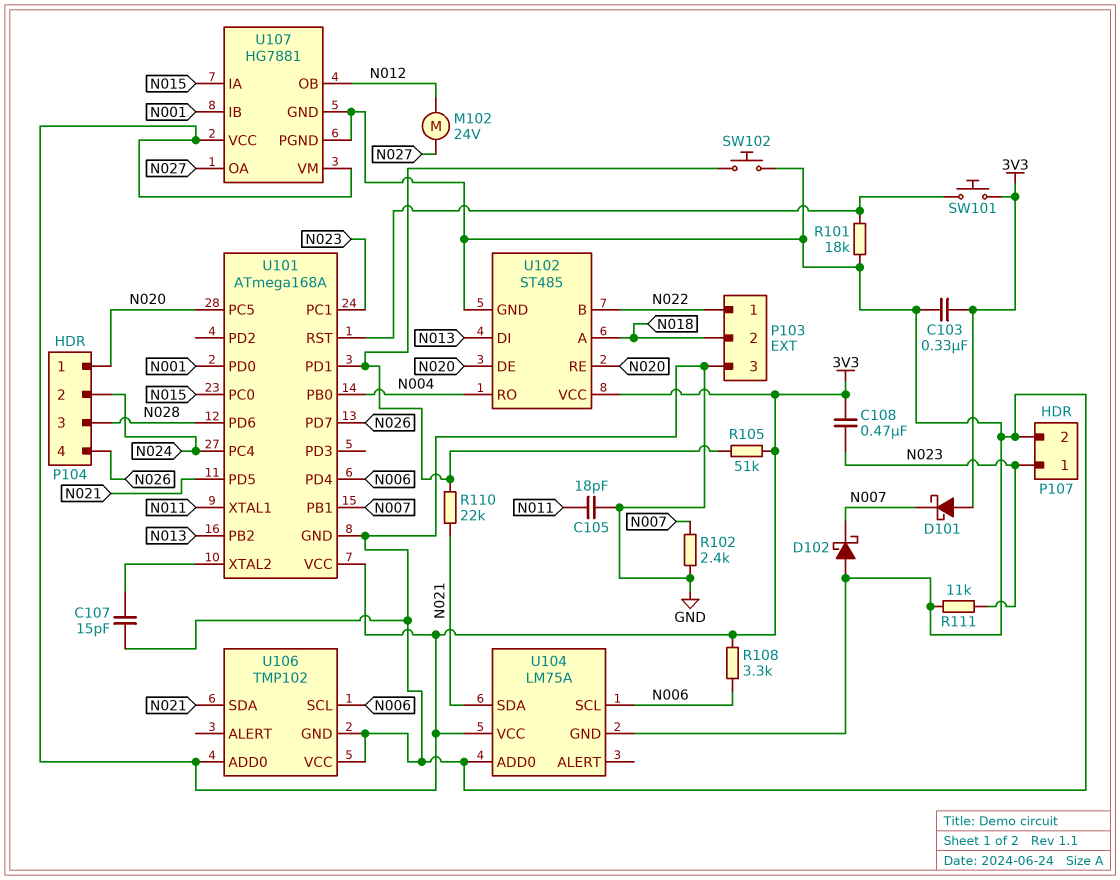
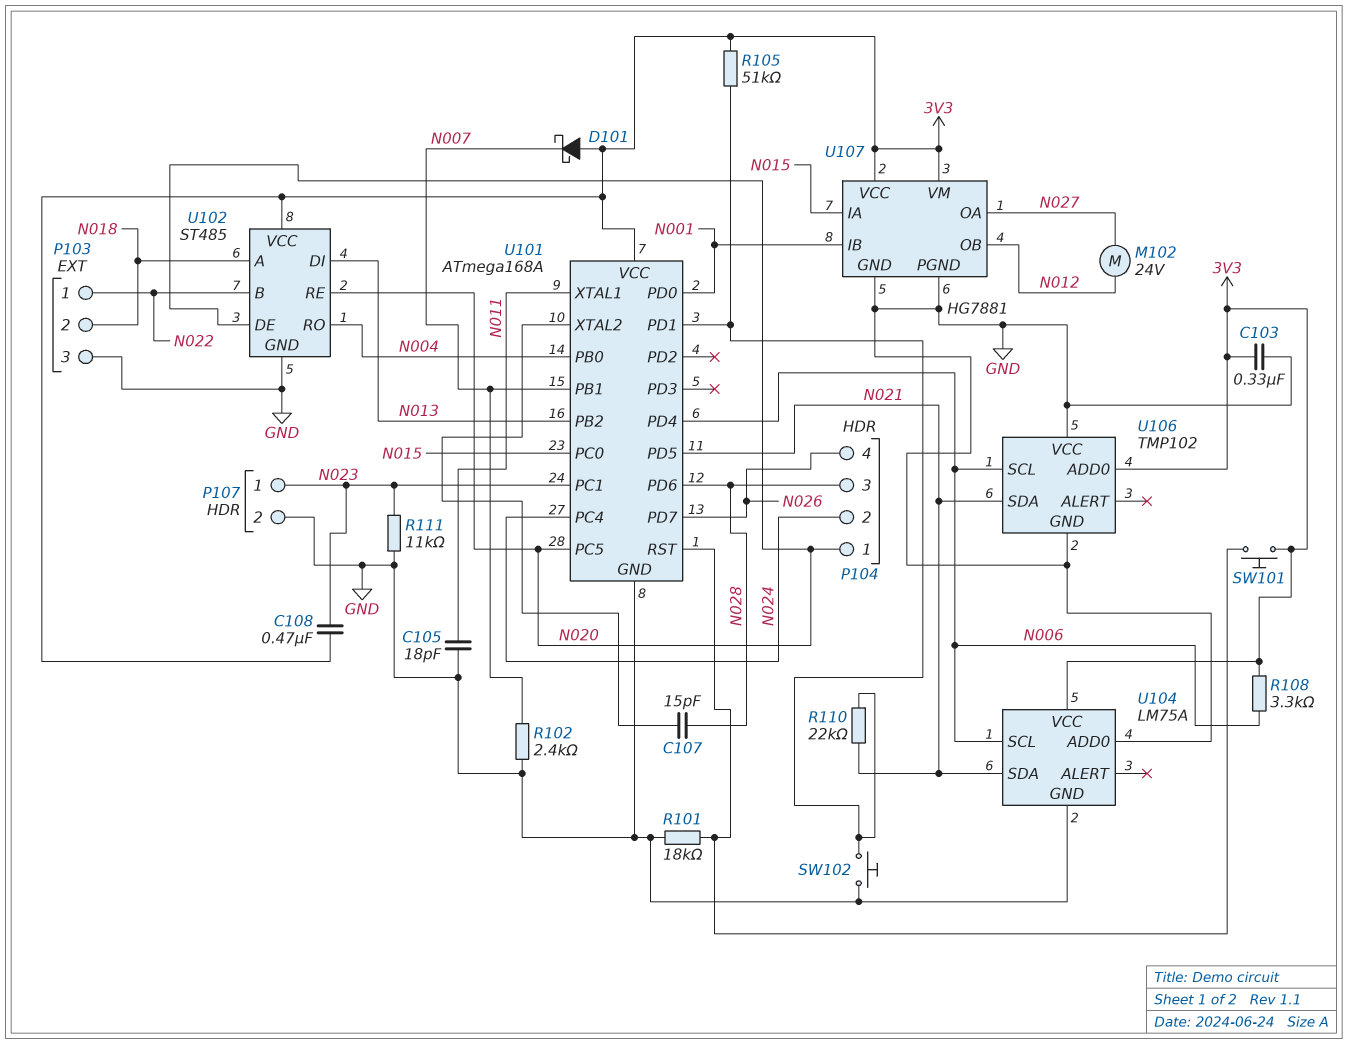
C107: 15pF (GND, U101/XTAL2) -> 15pF (N028, U101/XTAL2)
D102: schottky (A GND, K N007) -> none

